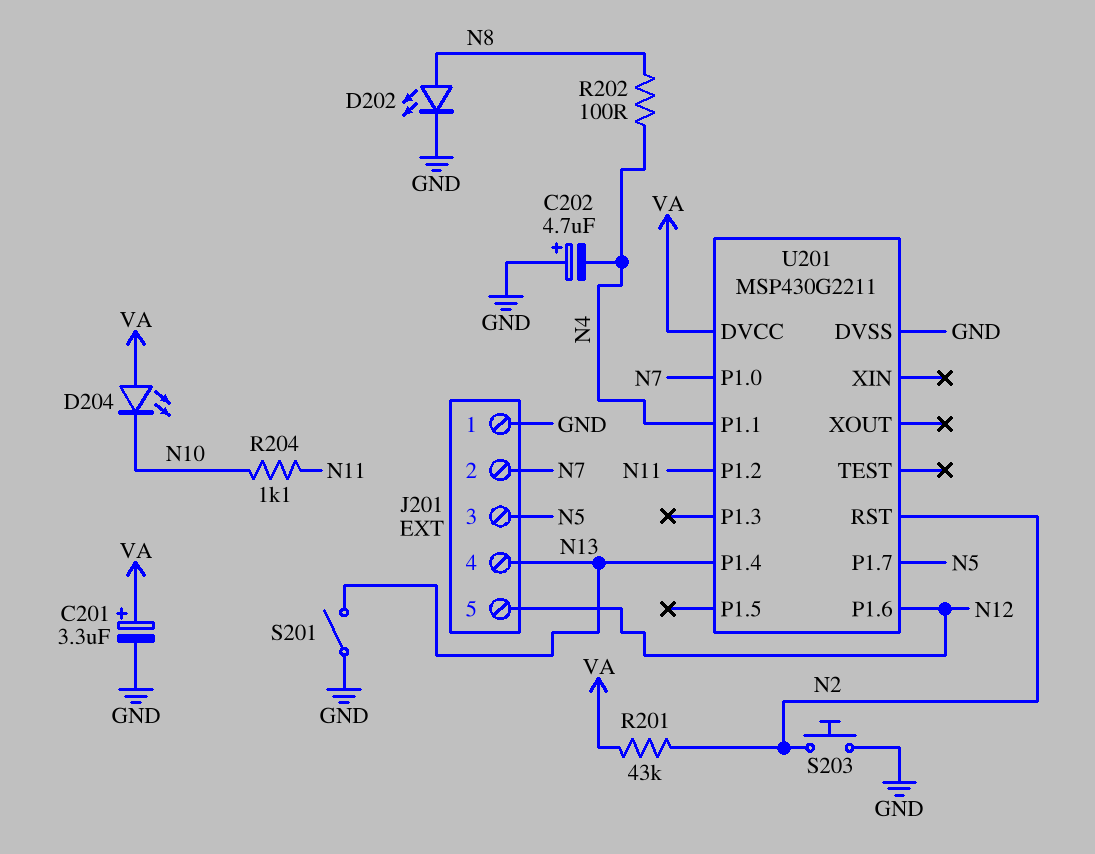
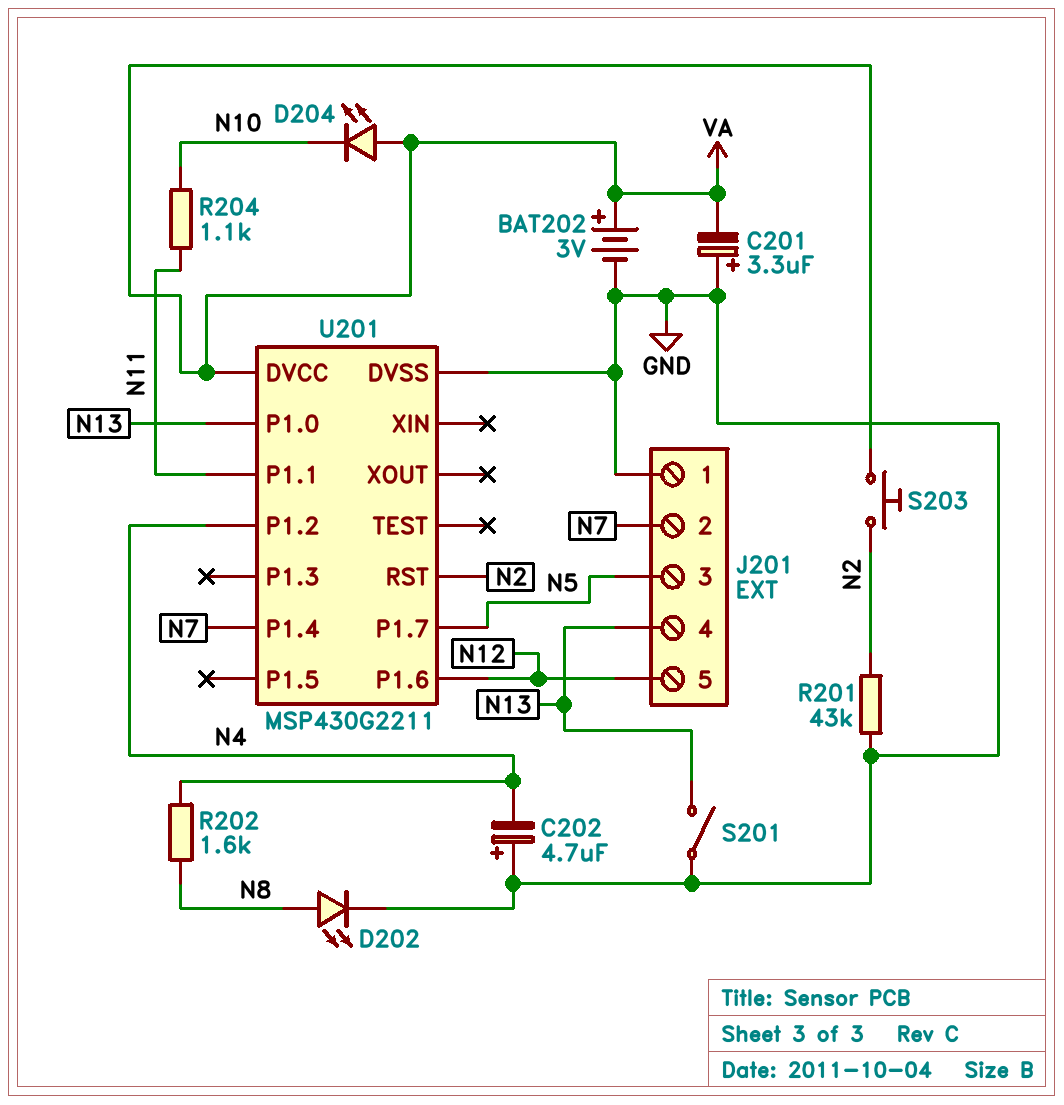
BAT202: none -> 3V (plus VA, minus GND)
C201: 3.3uF (plus VA, minus GND) -> 3.3uF (plus GND, minus VA)
R201: 43k (N2, VA) -> 43k (GND, N2)
R202: 100 (N4, N8) -> 1.6k (N4, N8)
S203: button (GND, N2) -> button (N2, VA)
U201 pin P1.0: N7 -> N13
U201 pin P1.1: N4 -> N11
U201 pin P1.2: N11 -> N4
U201 pin P1.4: N13 -> N7

